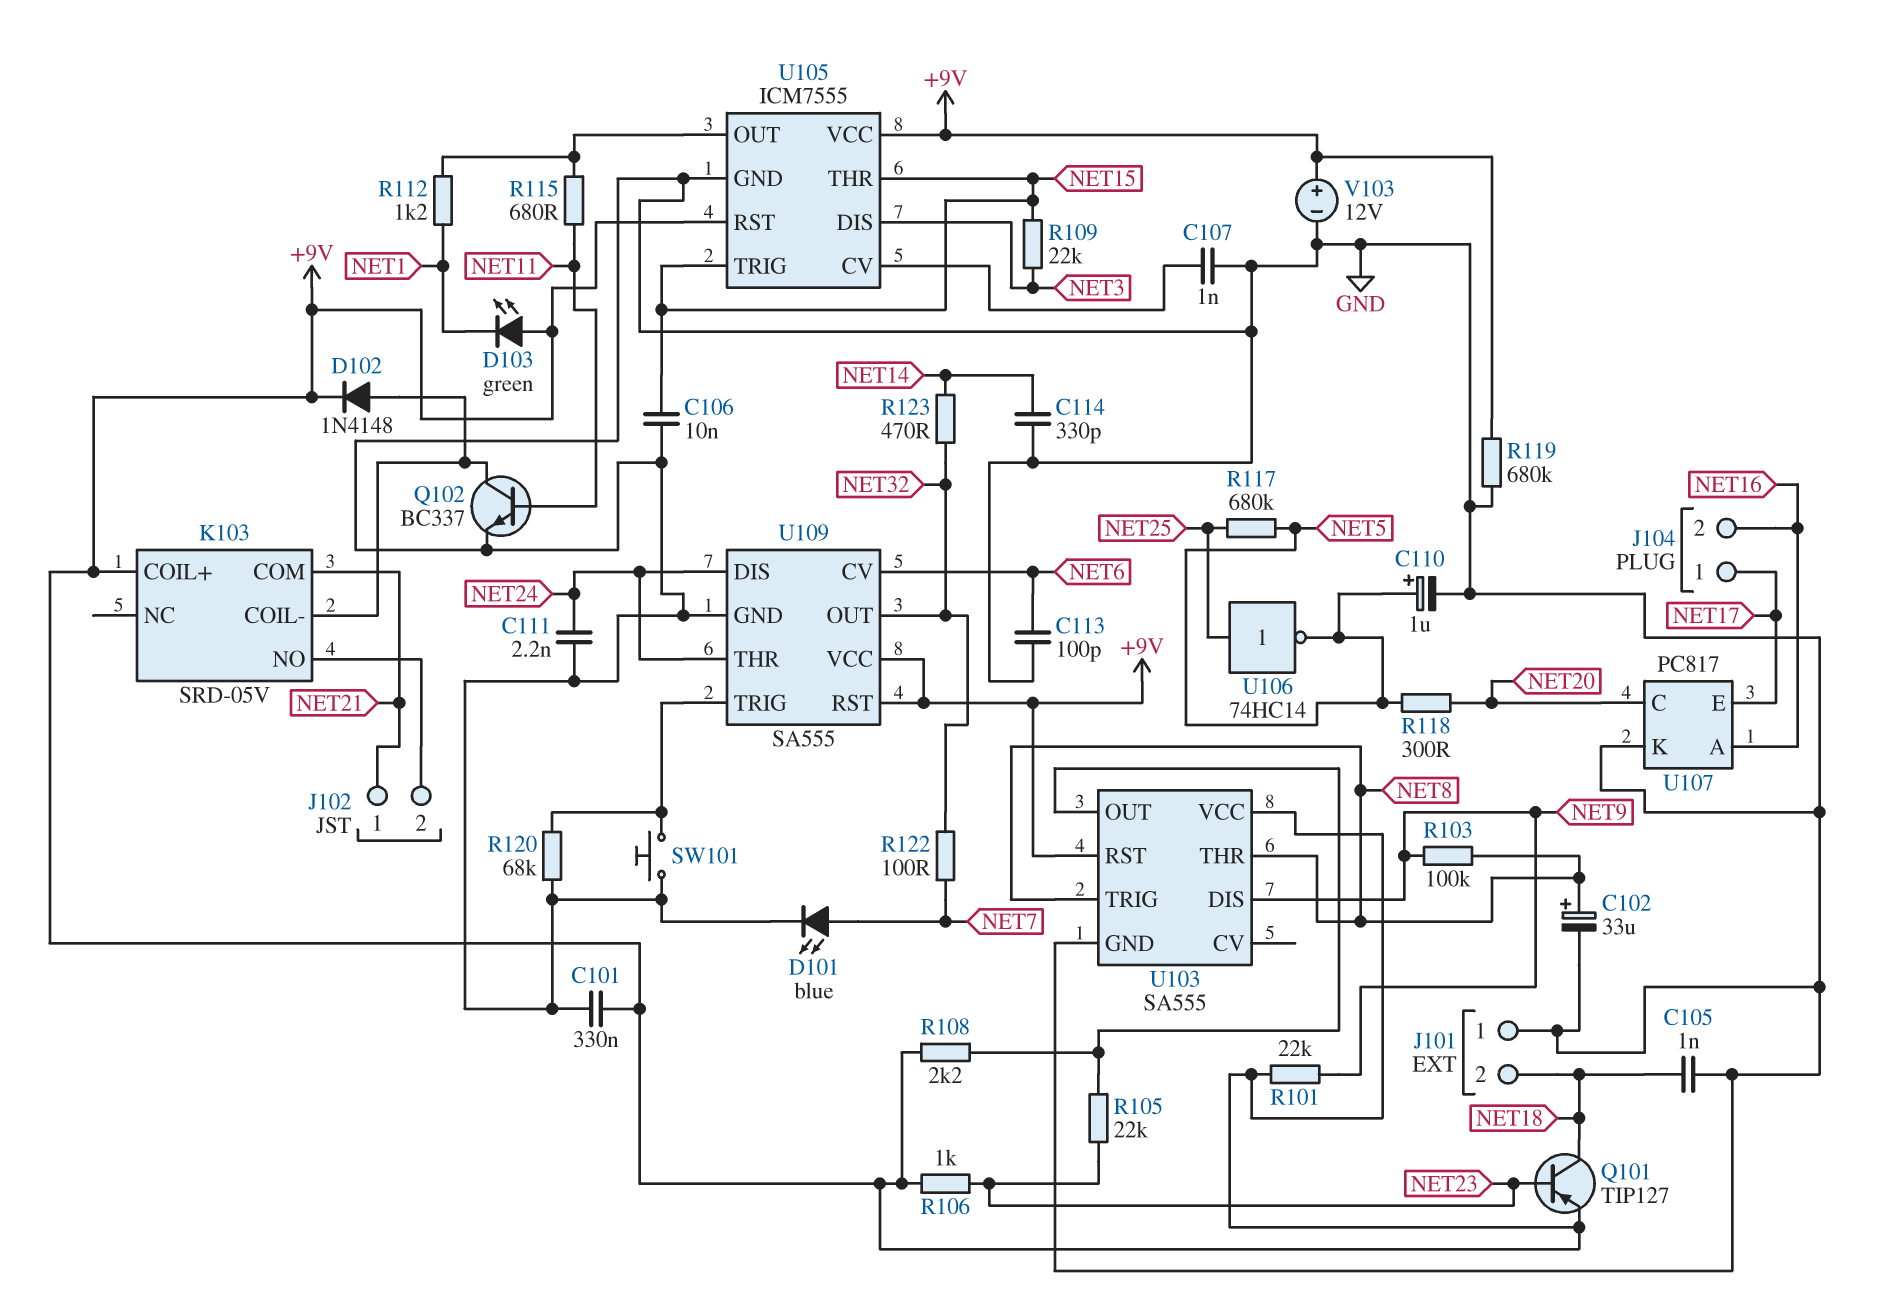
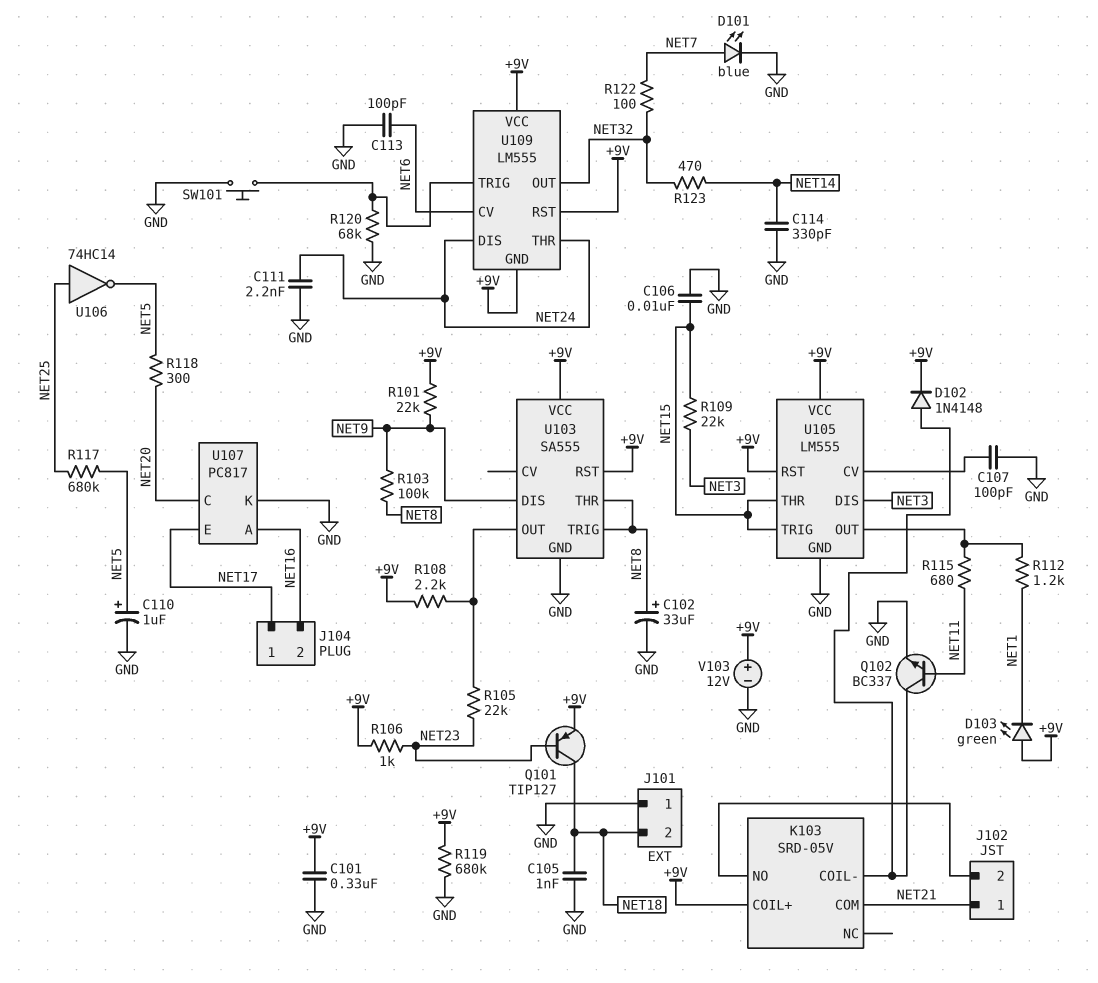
C107: 1nF (GND, U105/CV) -> 100pF (GND, U105/CV)
U105: ICM7555 -> LM555
U109: SA555 -> LM555
U109 pin GND: GND -> +9V

